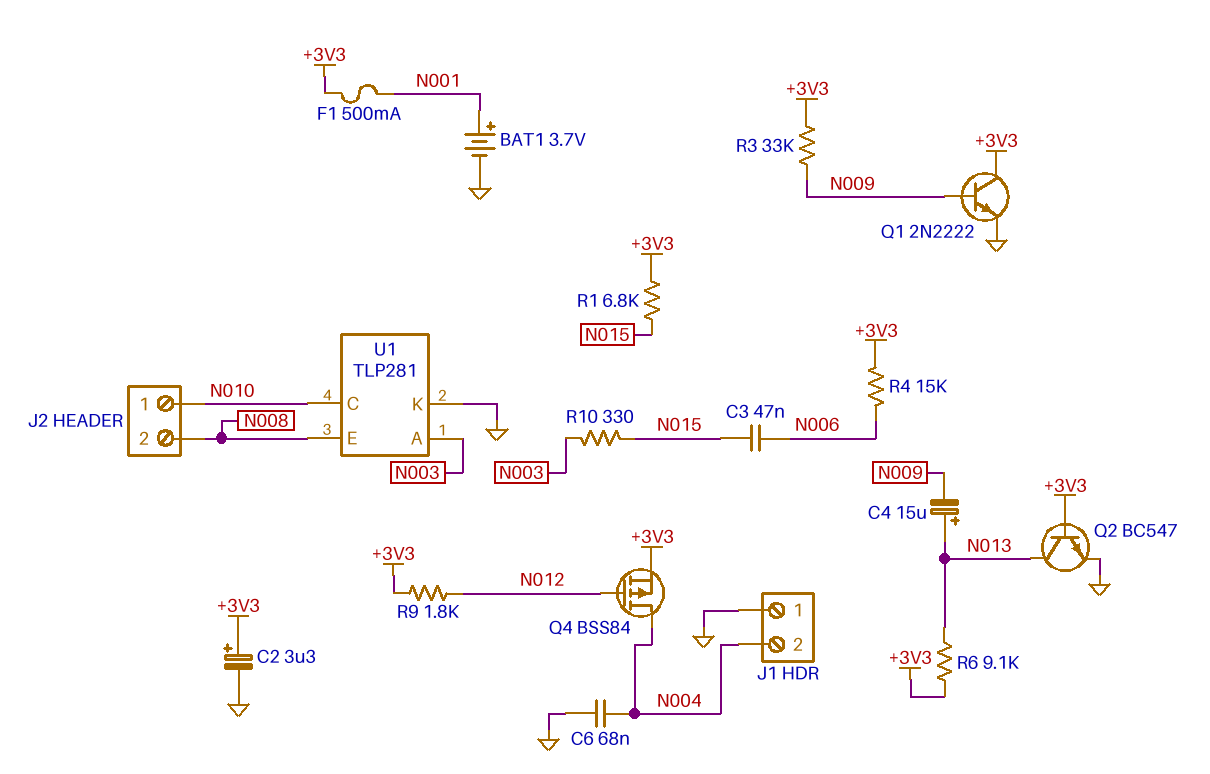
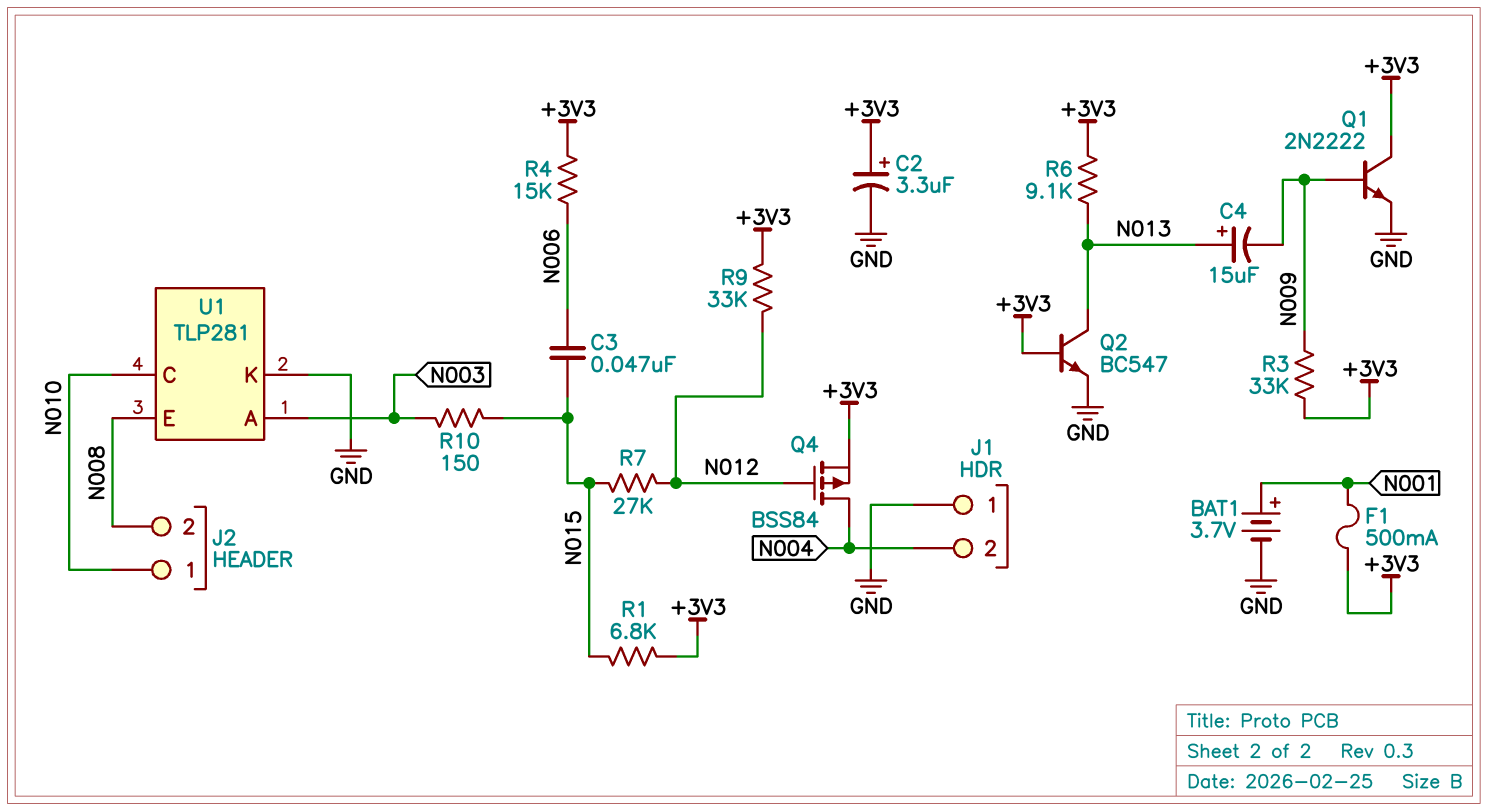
C6: 68nF (GND, N004) -> none
R7: none -> 27k (N012, N015)
R9: 1.8k (+3V3, N012) -> 33k (+3V3, N012)
R10: 330 (N003, N015) -> 150 (N003, N015)

